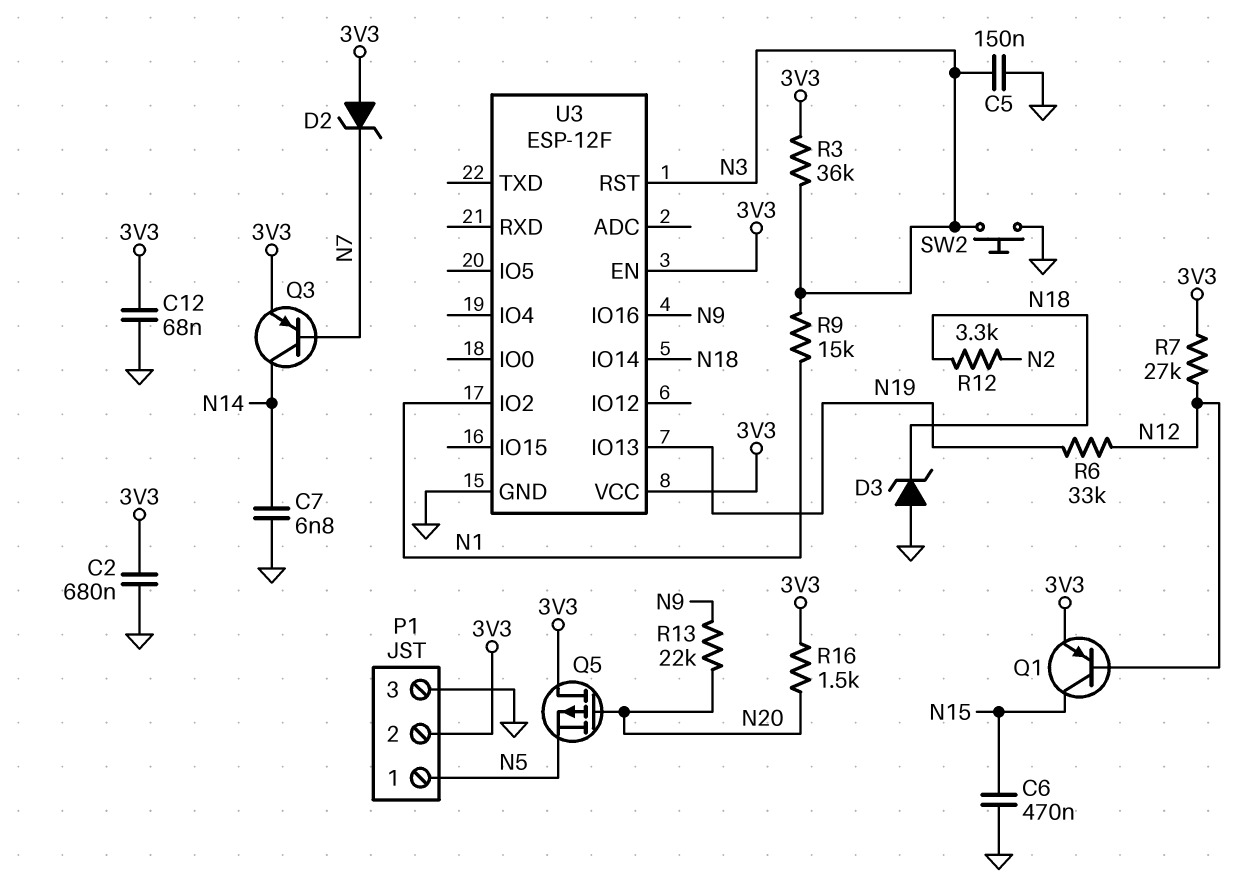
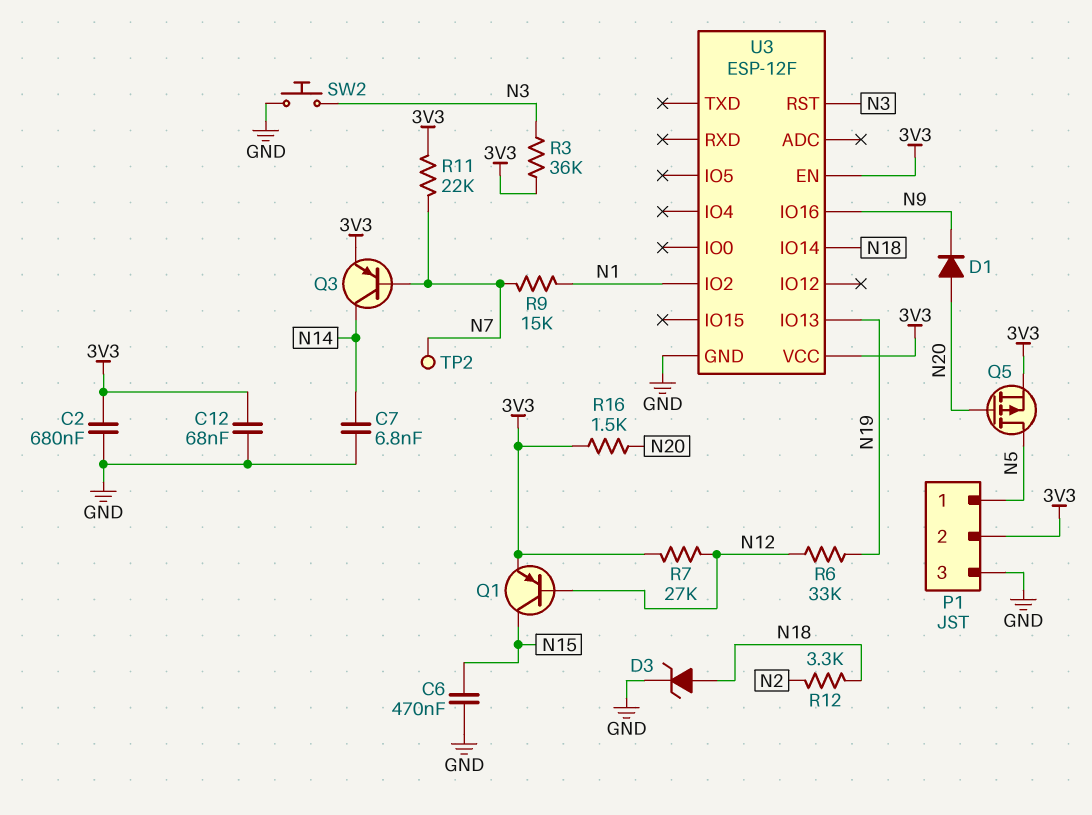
C5: 150nF (GND, N3) -> none
D1: none -> diode (A N20, K N9)
D2: zener (A 3V3, K N7) -> none
D3: zener (A GND, K N18) -> zener (A N18, K GND)
Q5: PMOS (G N20, D 3V3, S N5) -> PMOS (G N20, D N5, S 3V3)
R9: 15k (N1, N3) -> 15k (N1, N7)
R11: none -> 22k (3V3, N7)
R13: 22k (N9, N20) -> none
TP2: none -> test point (N7)

